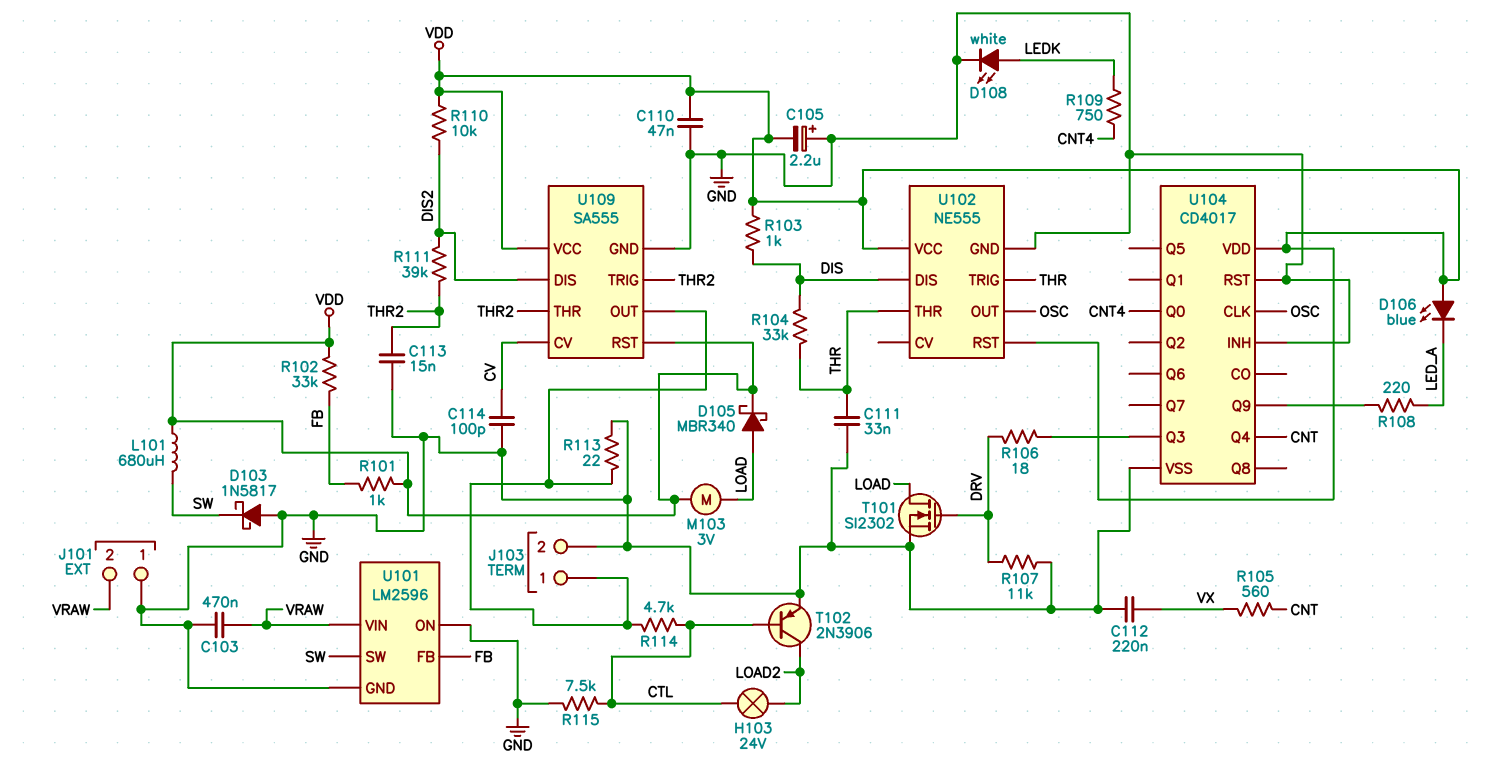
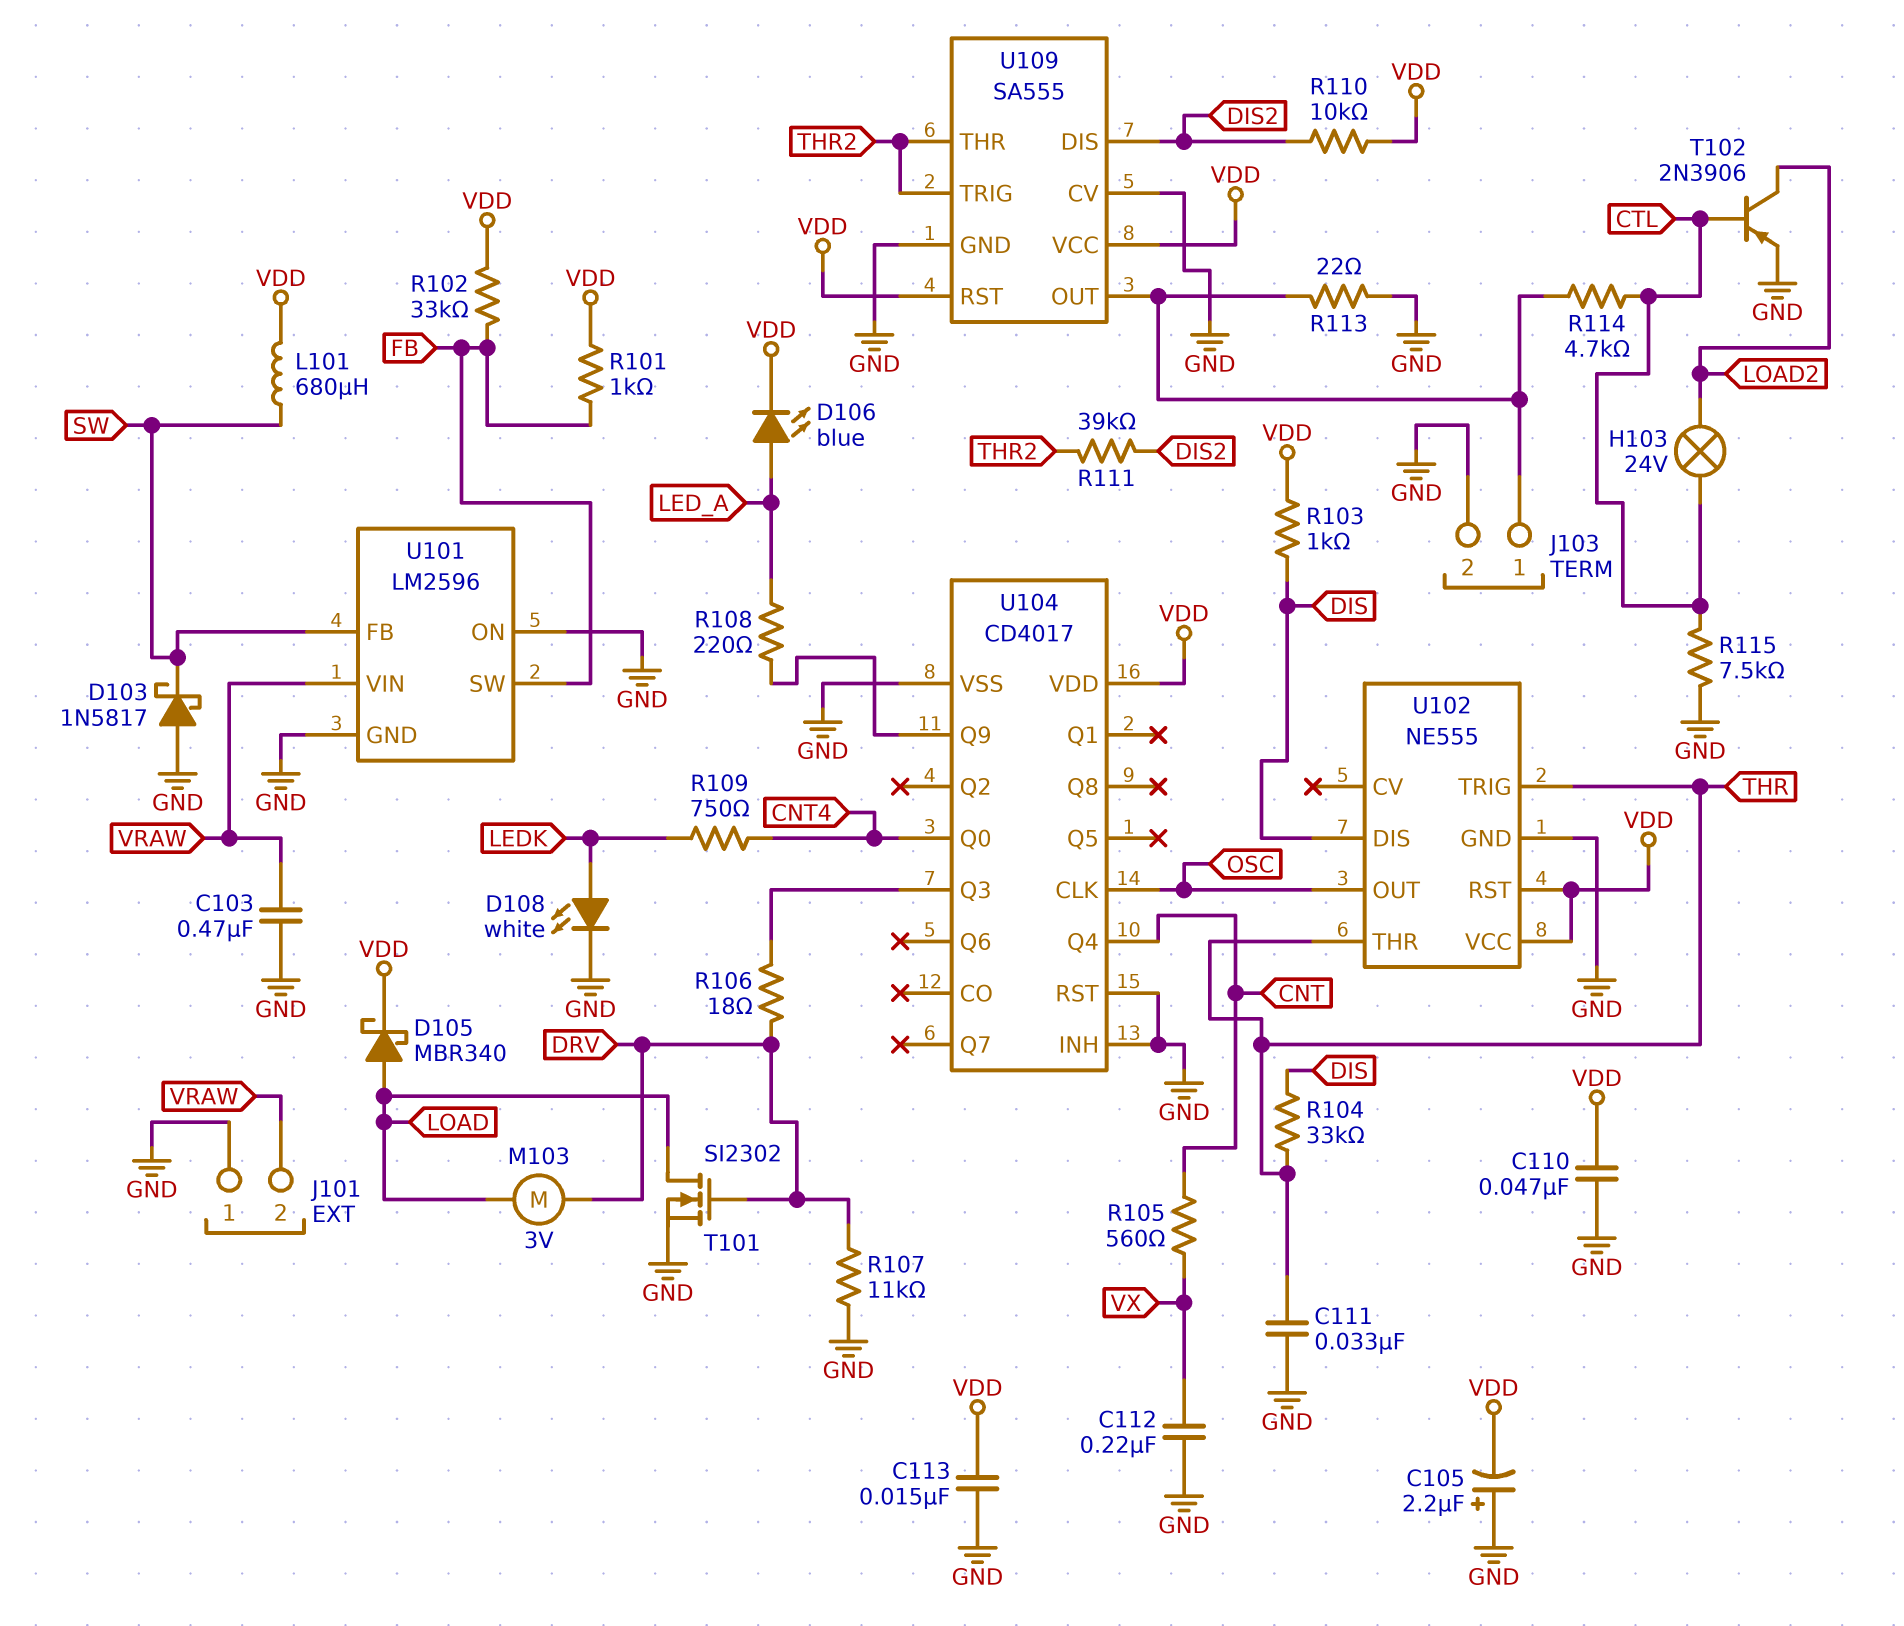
C113: 15nF (GND, THR2) -> 15nF (GND, VDD)
C114: 100pF (CV, GND) -> none
D106: LED blue (A VDD, K LED_A) -> LED blue (A LED_A, K VDD)
M103: motor 3V (LOAD, VDD) -> motor 3V (DRV, LOAD)
U101 pin FB: FB -> SW
U101 pin SW: SW -> FB
U109 pin CV: CV -> GND

